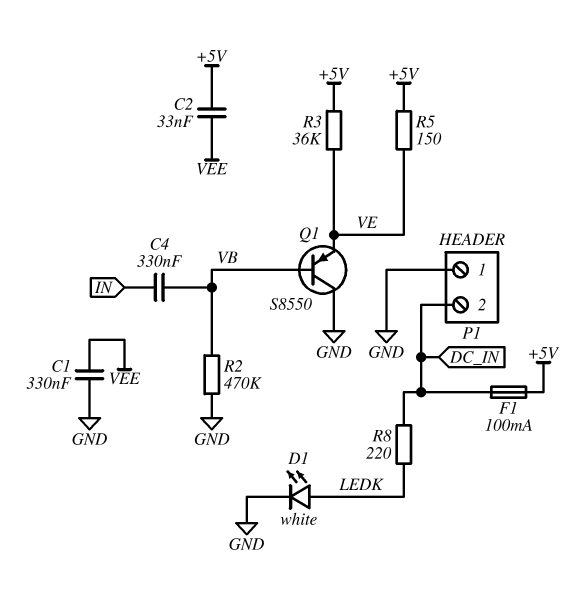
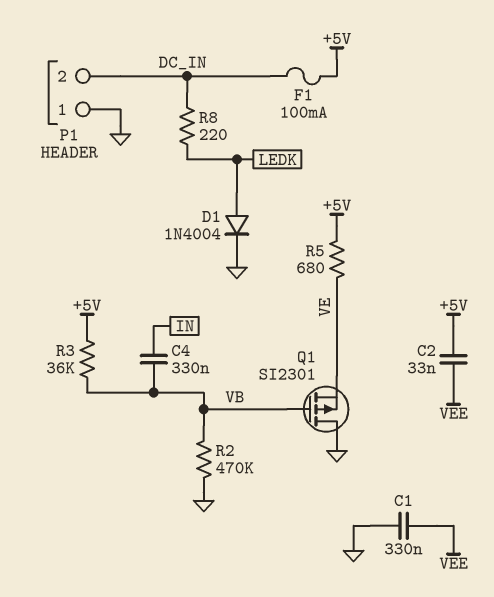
D1: LED white (A LEDK, K GND) -> diode 1N4004 (A LEDK, K GND)
Q1: PNP S8550 (B VB, C GND, E VE) -> PMOS SI2301 (G VB, D GND, S VE)
R3: 36k (+5V, VE) -> 36k (+5V, VB)
R5: 150 (+5V, VE) -> 680 (+5V, VE)

